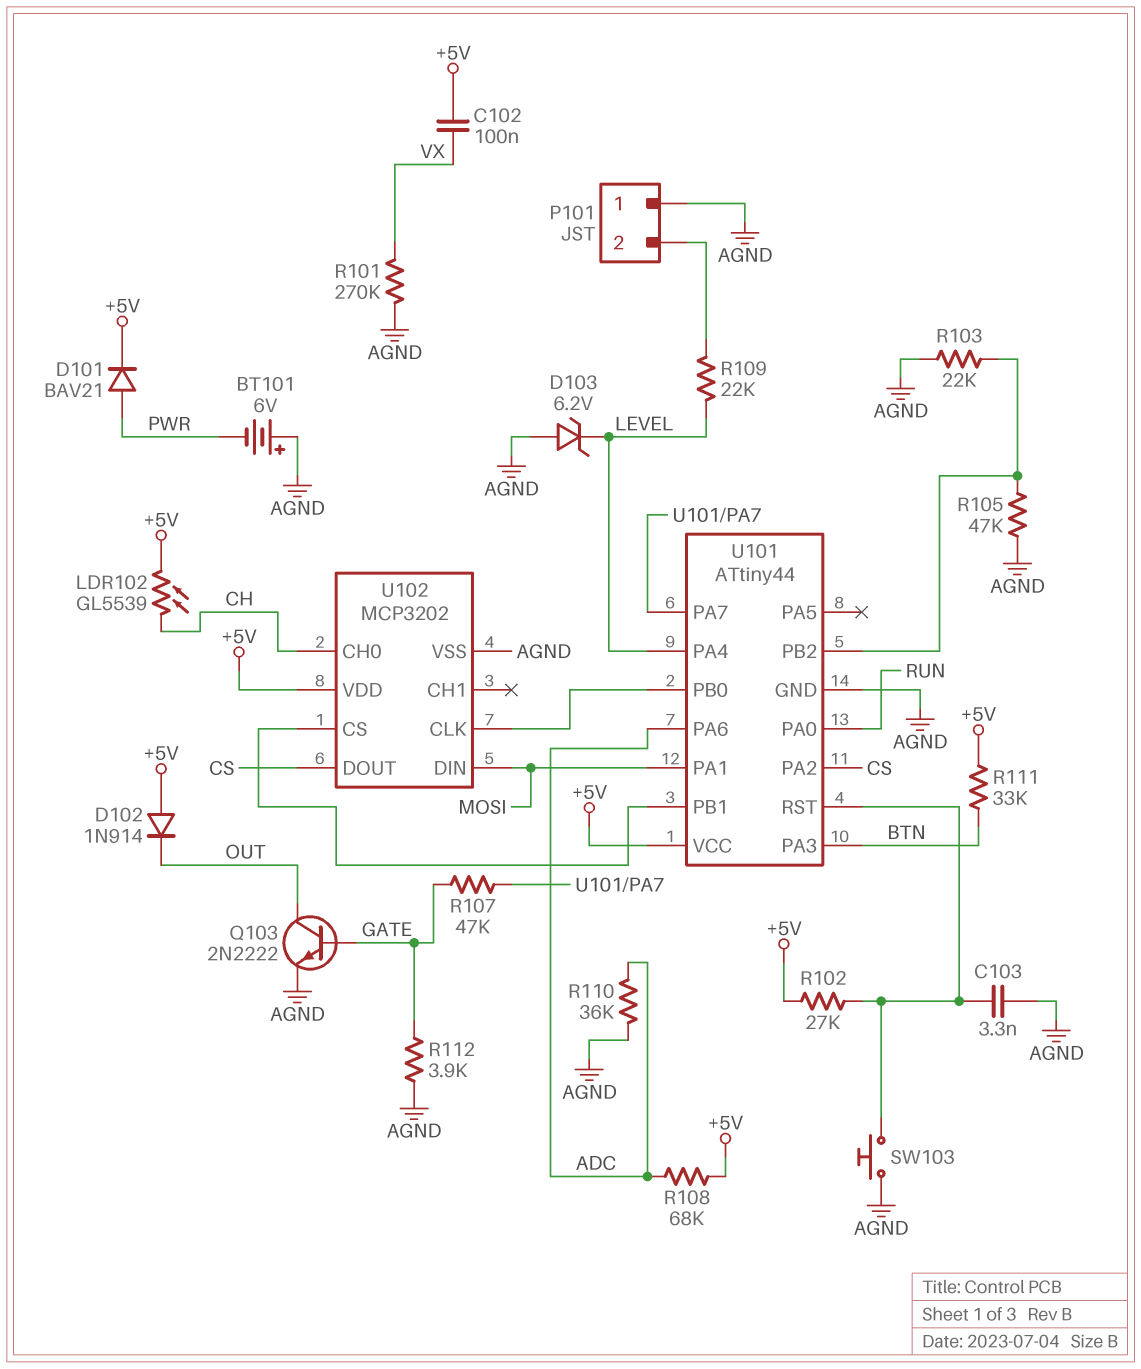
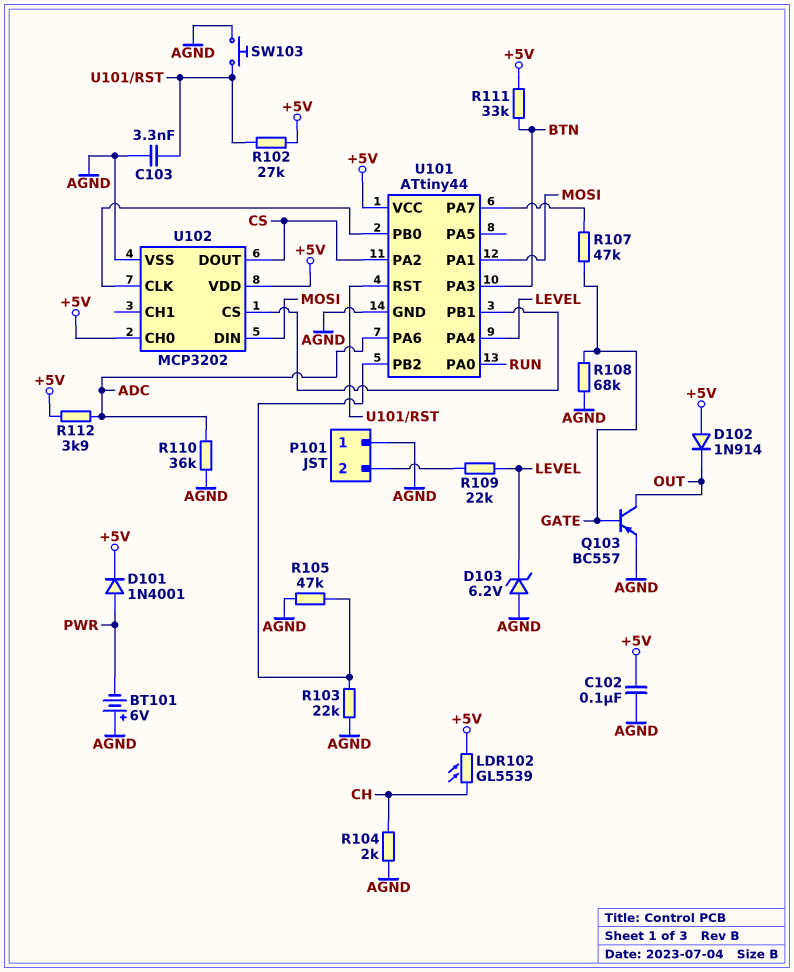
C102: 100nF (+5V, VX) -> 100nF (+5V, AGND)
D101: diode BAV21 (A PWR, K +5V) -> diode 1N4001 (A PWR, K +5V)
Q103: NPN 2N2222 (B GATE, C OUT, E AGND) -> PNP BC557 (B GATE, C OUT, E AGND)
R101: 270k (AGND, VX) -> none
R104: none -> 2k (AGND, CH)
R108: 68k (+5V, ADC) -> 68k (AGND, GATE)
R112: 3.9k (AGND, GATE) -> 3.9k (+5V, ADC)
U102 pin CH0: CH -> +5V

